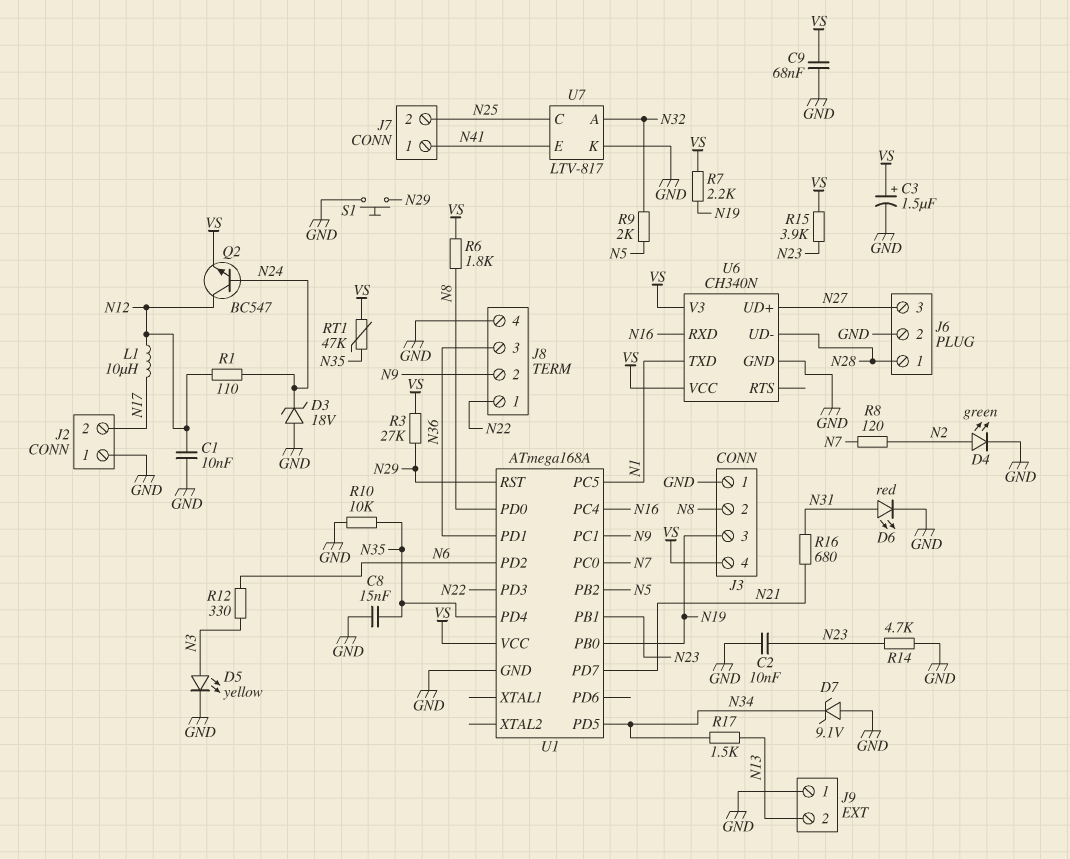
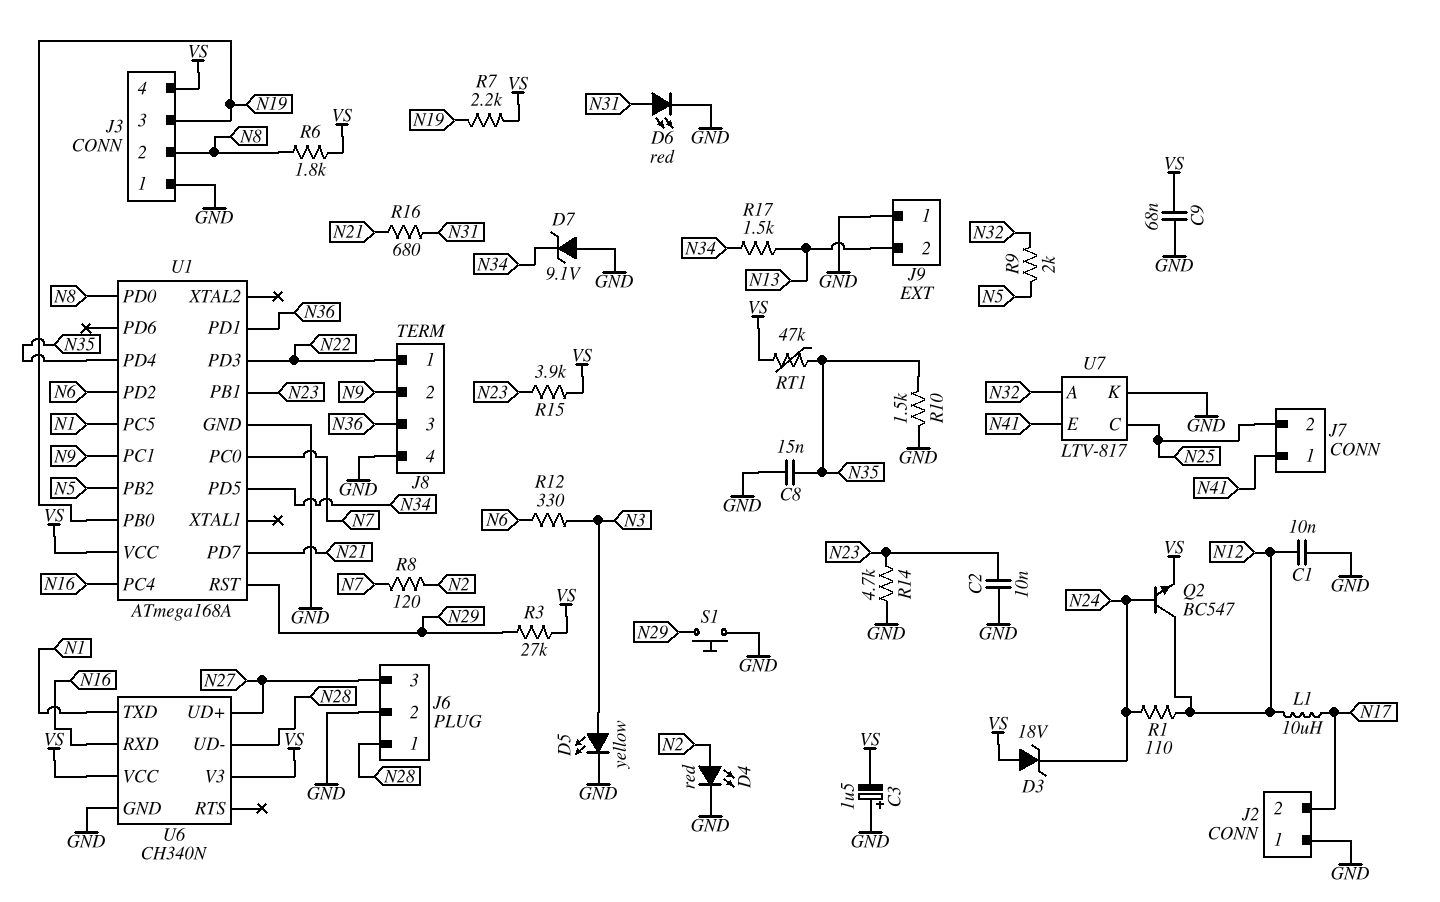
C3: 1.5uF (plus VS, minus GND) -> 1.5uF (plus GND, minus VS)
D3: zener 18V (A GND, K N24) -> zener 18V (A VS, K N24)
D4: LED green (A N2, K GND) -> LED red (A N2, K GND)
R10: 10k (GND, N35) -> 1.5k (GND, N35)

